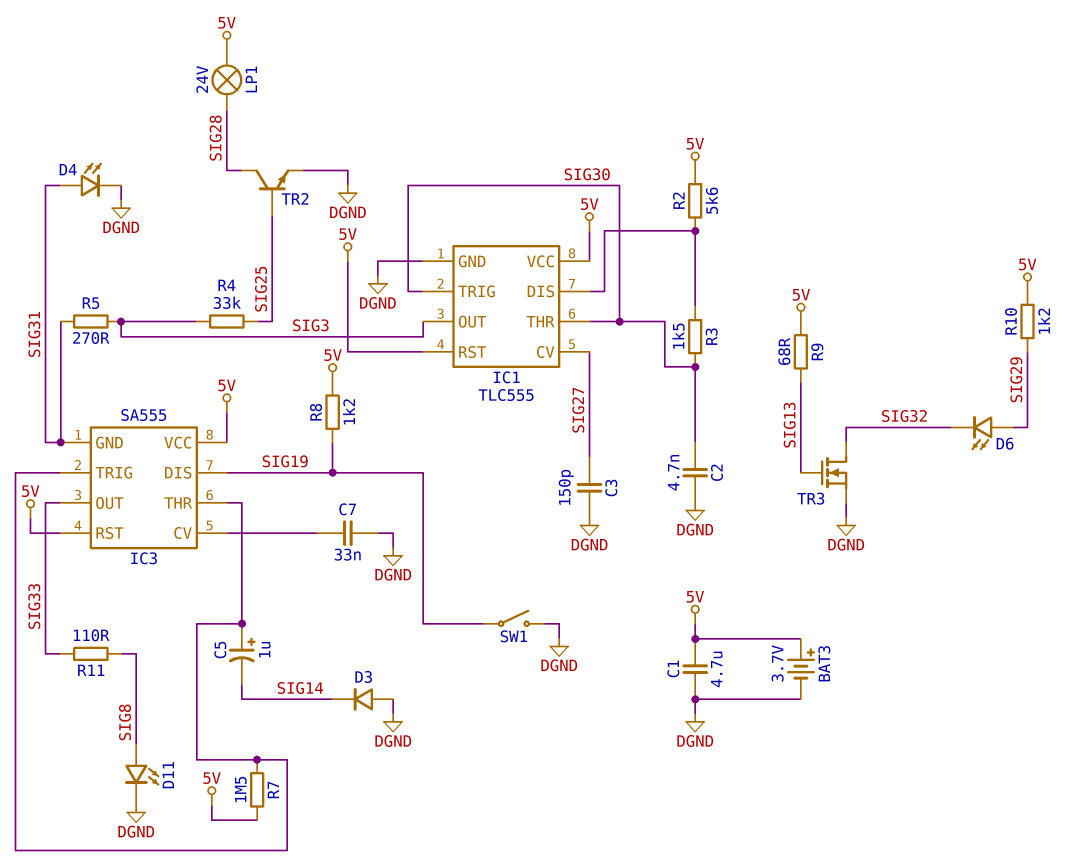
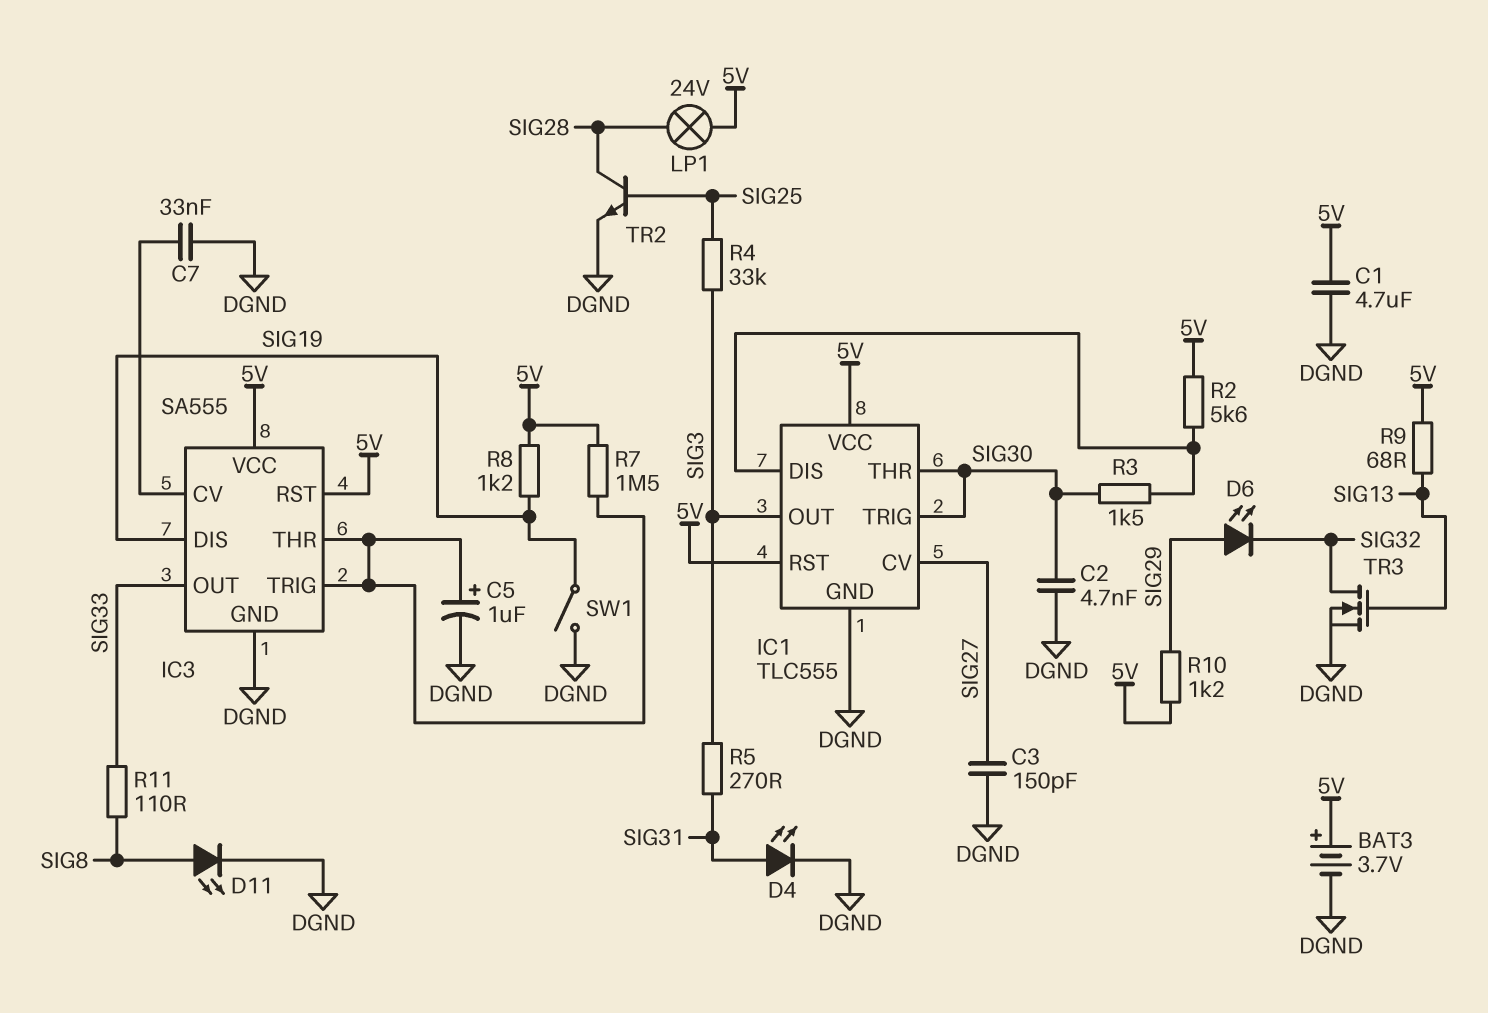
C5: 1uF (plus IC3/THR, minus SIG14) -> 1uF (plus IC3/THR, minus DGND)
D3: diode (A DGND, K SIG14) -> none
IC3 pin GND: SIG31 -> DGND

